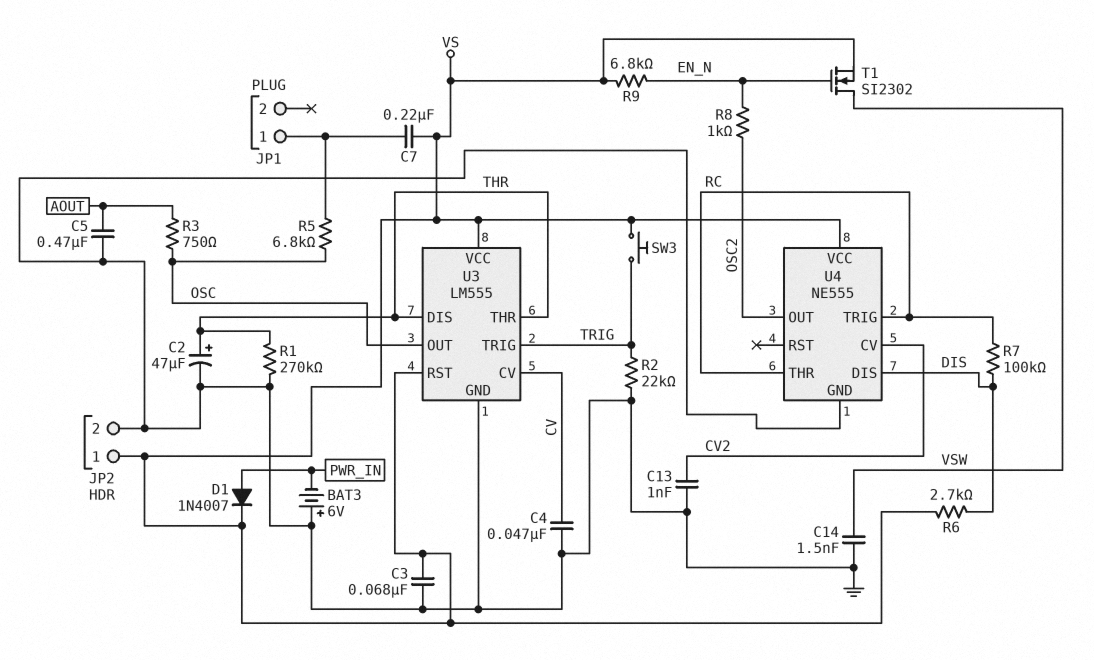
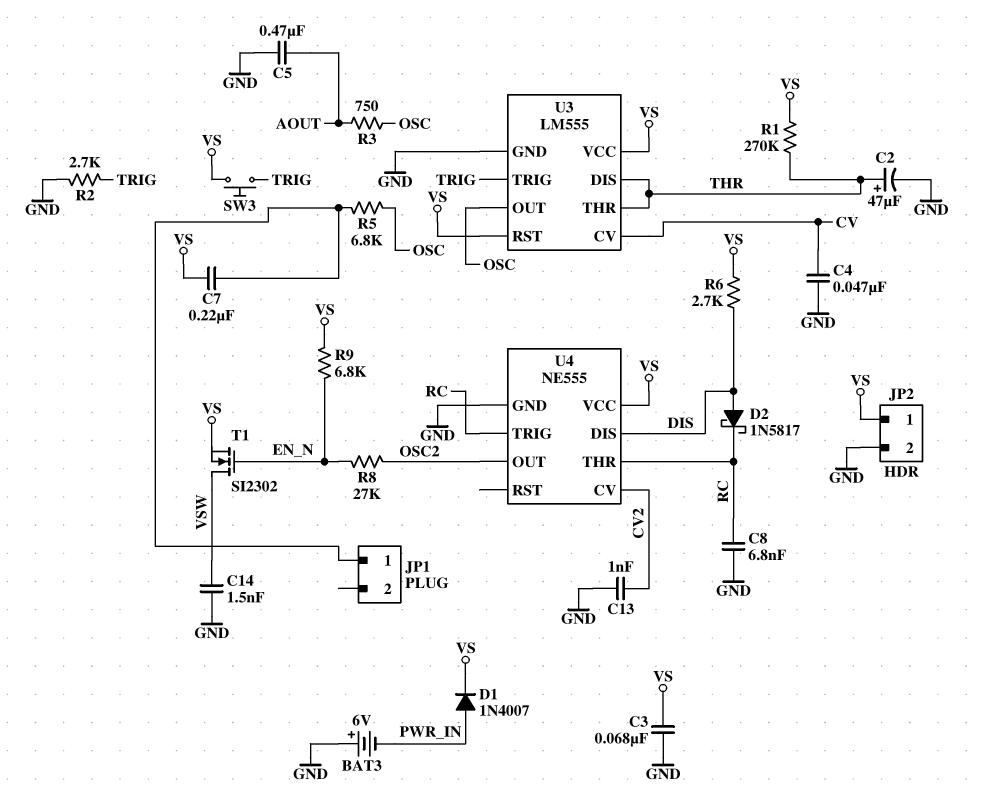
C8: none -> 6.8nF (GND, RC)
D2: none -> schottky 1N5817 (A DIS, K RC)
R1: 270k (GND, THR) -> 270k (THR, VS)
R2: 22k (GND, TRIG) -> 2.7k (GND, TRIG)
R7: 100k (DIS, RC) -> none
R8: 1k (EN_N, OSC2) -> 27k (EN_N, OSC2)

